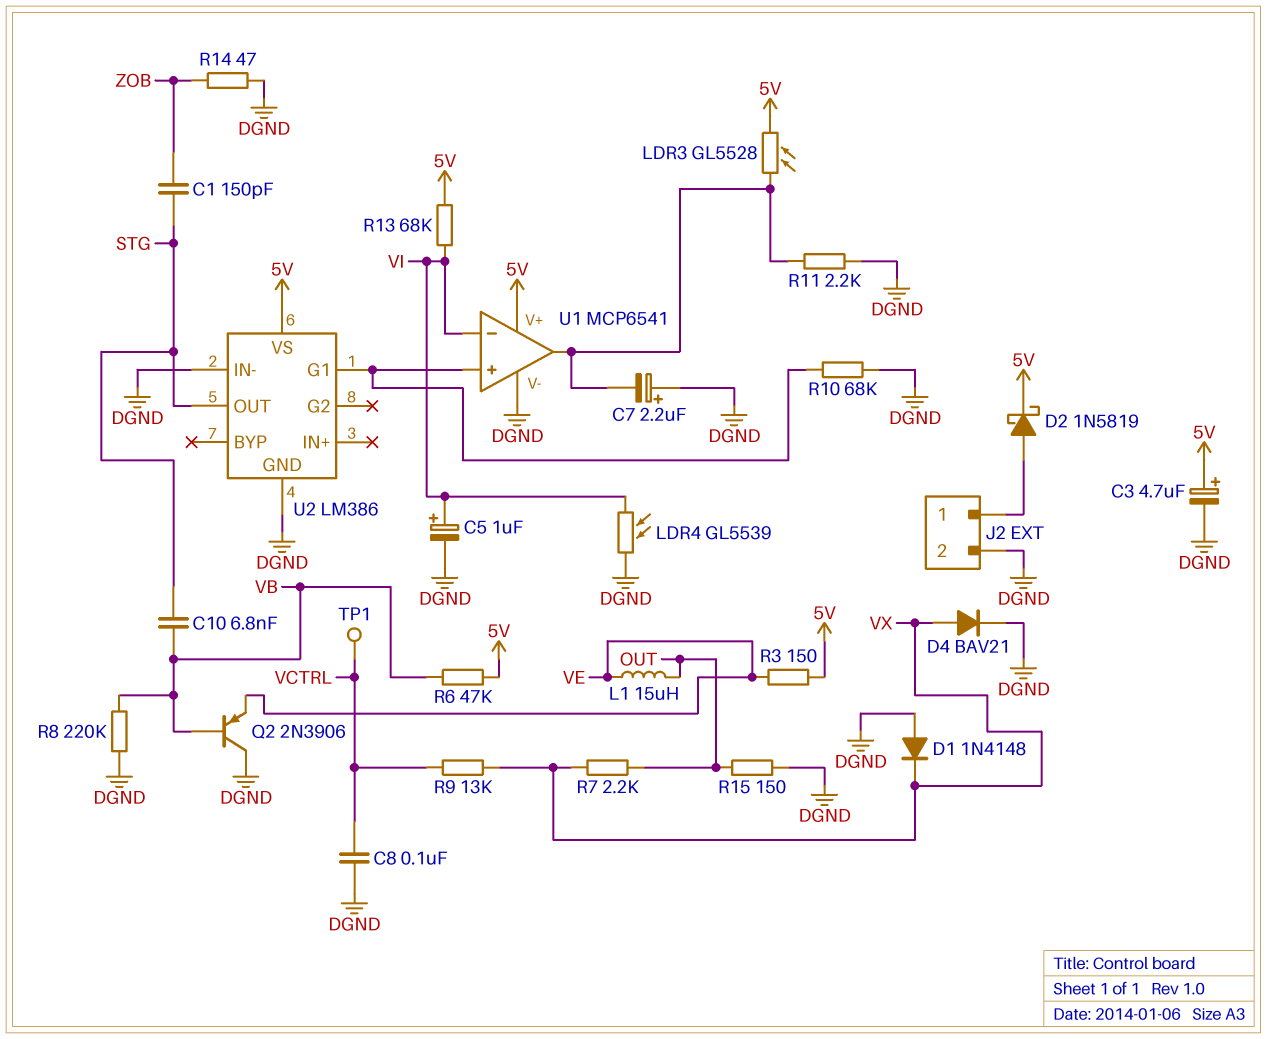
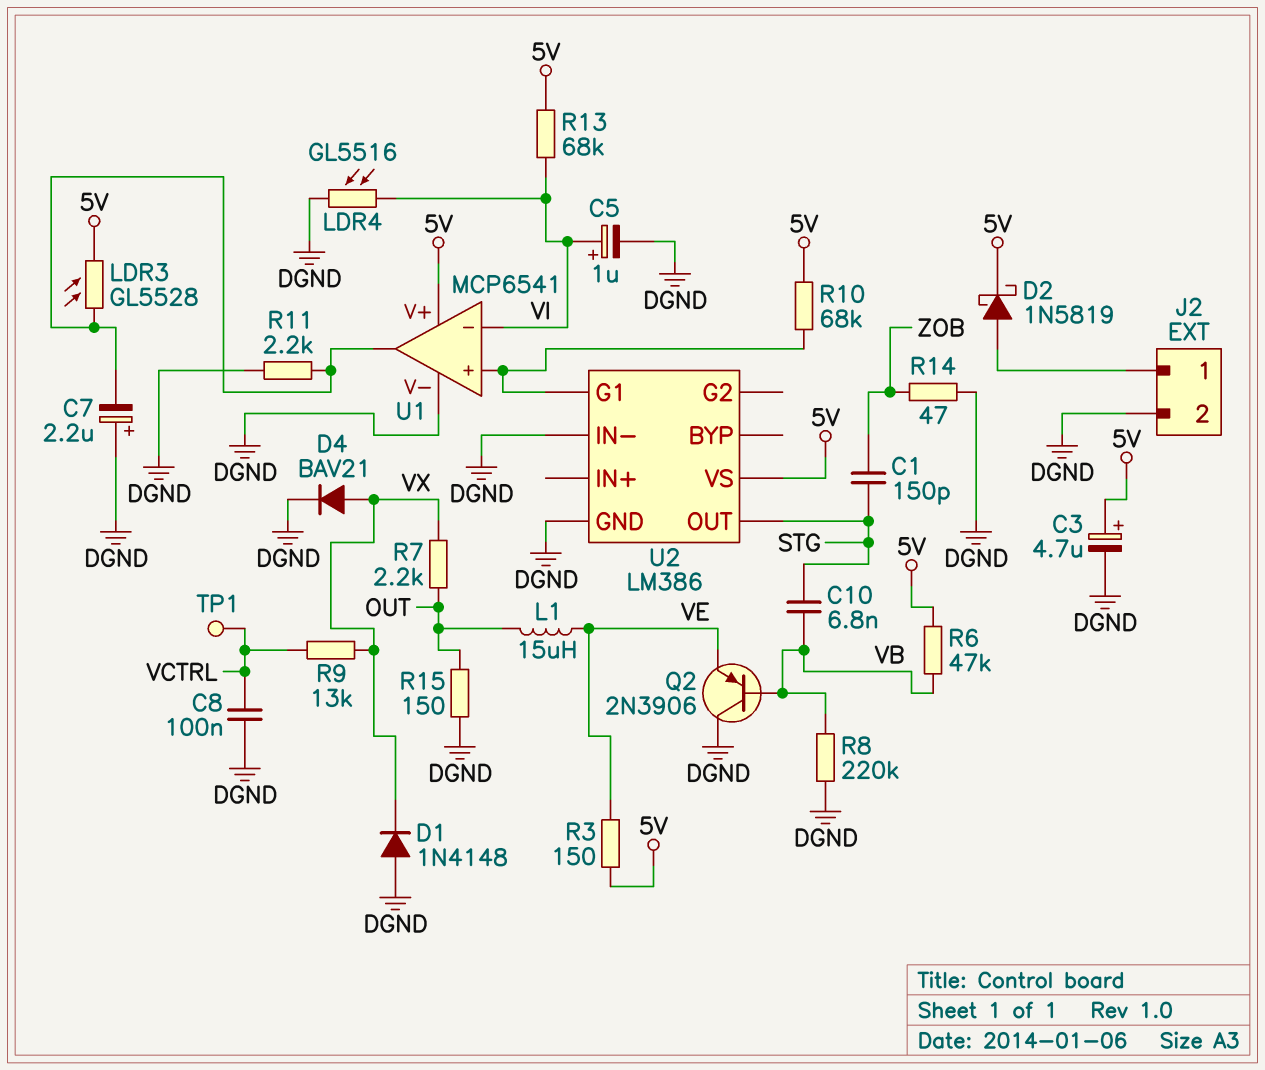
LDR4: GL5539 (DGND, VI) -> GL5516 (DGND, VI)
R10: 68k (DGND, U1/in+) -> 68k (5V, U1/in+)

